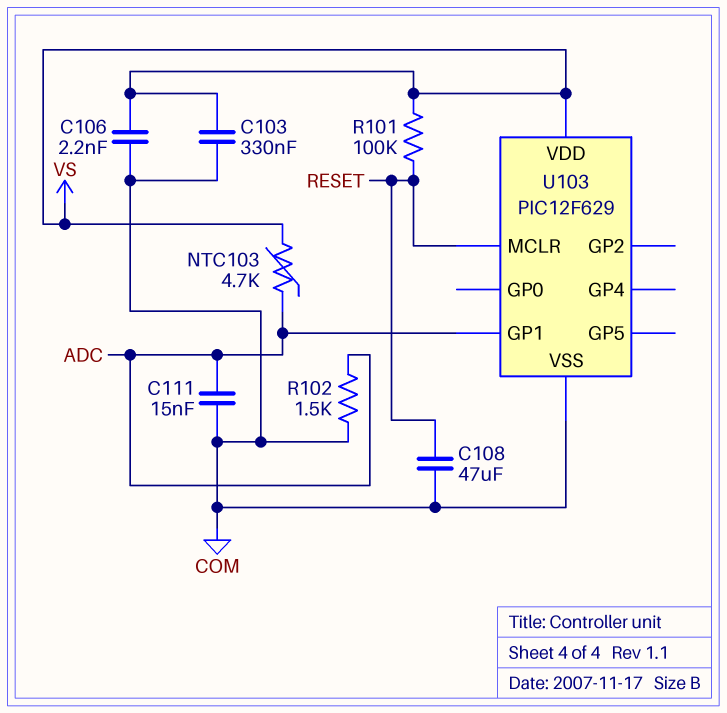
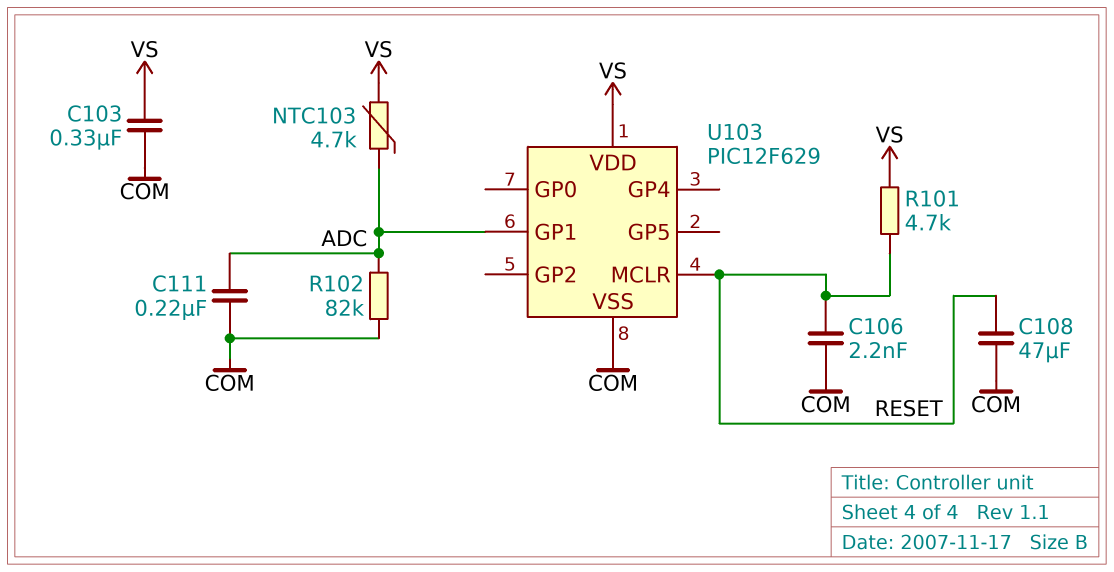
C106: 2.2nF (COM, VS) -> 2.2nF (COM, RESET)
C111: 15nF (ADC, COM) -> 220nF (ADC, COM)
R101: 100k (RESET, VS) -> 4.7k (RESET, VS)
R102: 1.5k (ADC, COM) -> 82k (ADC, COM)

